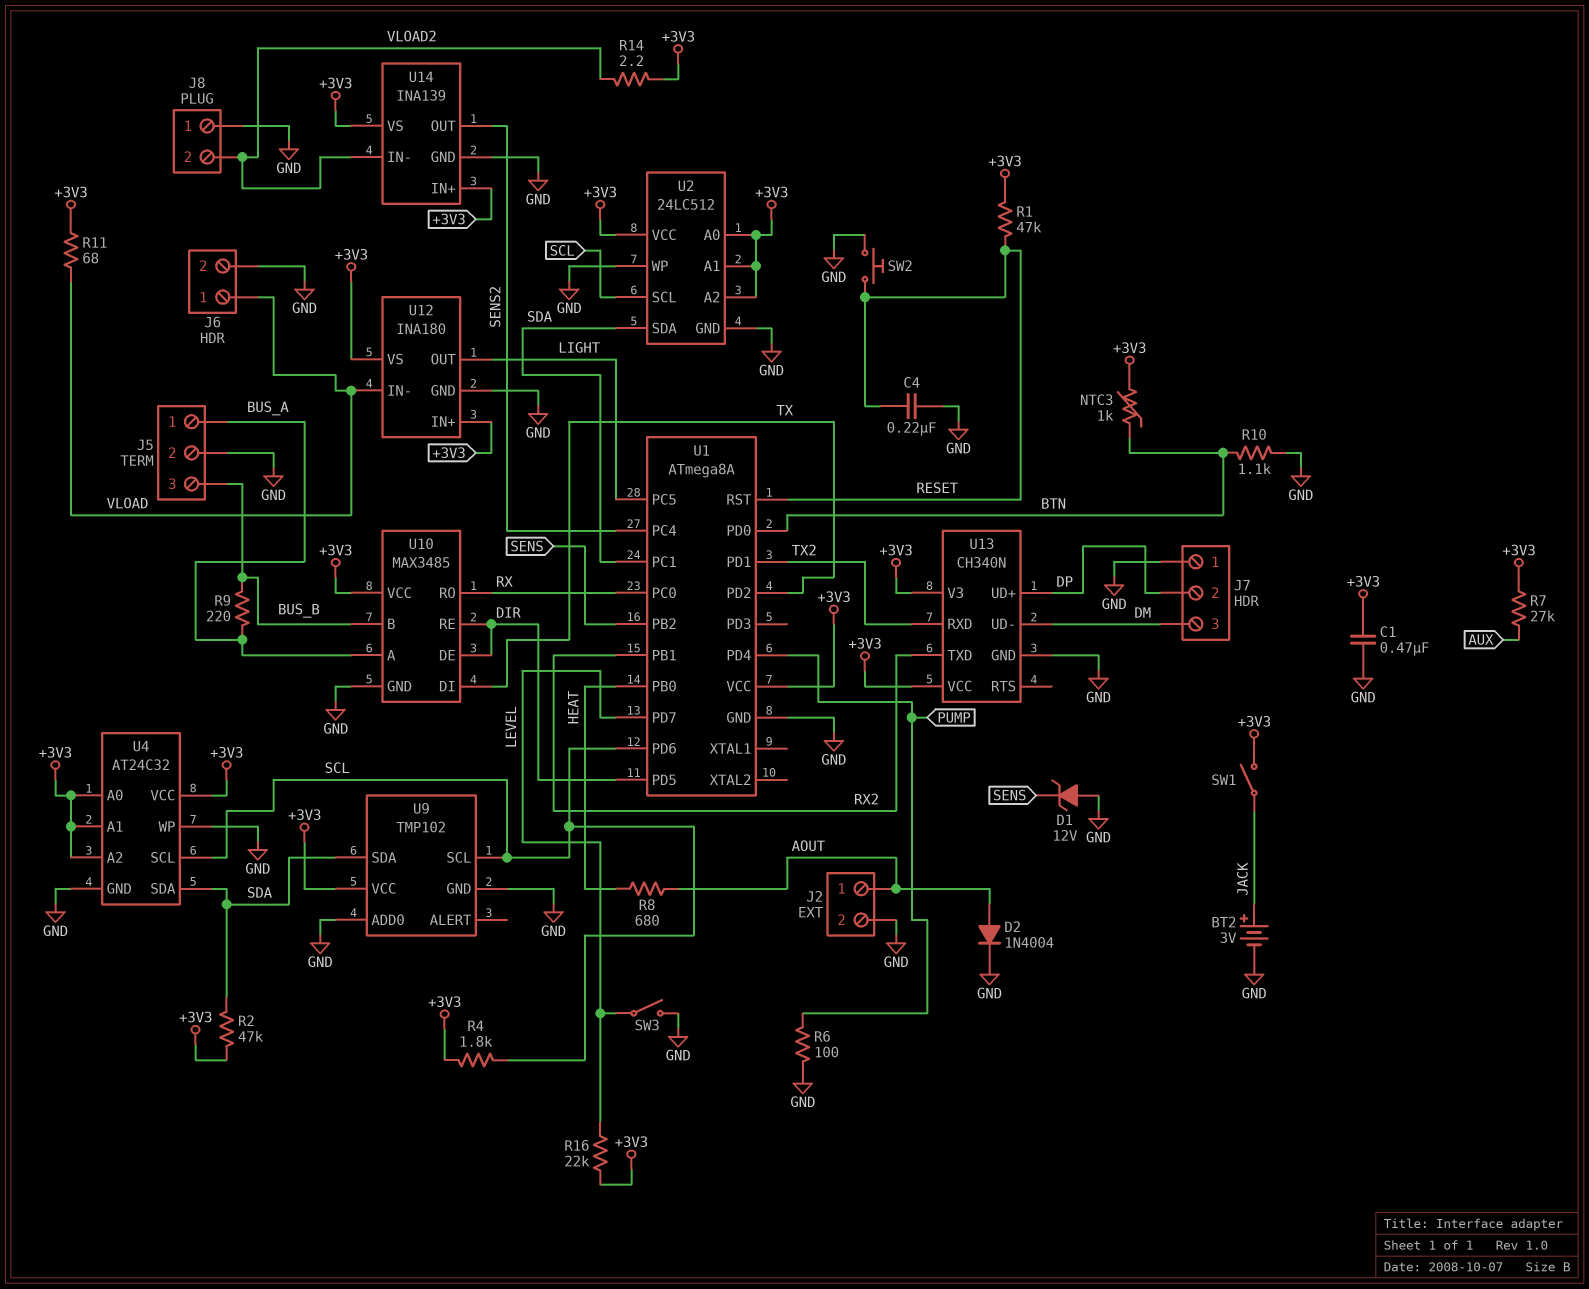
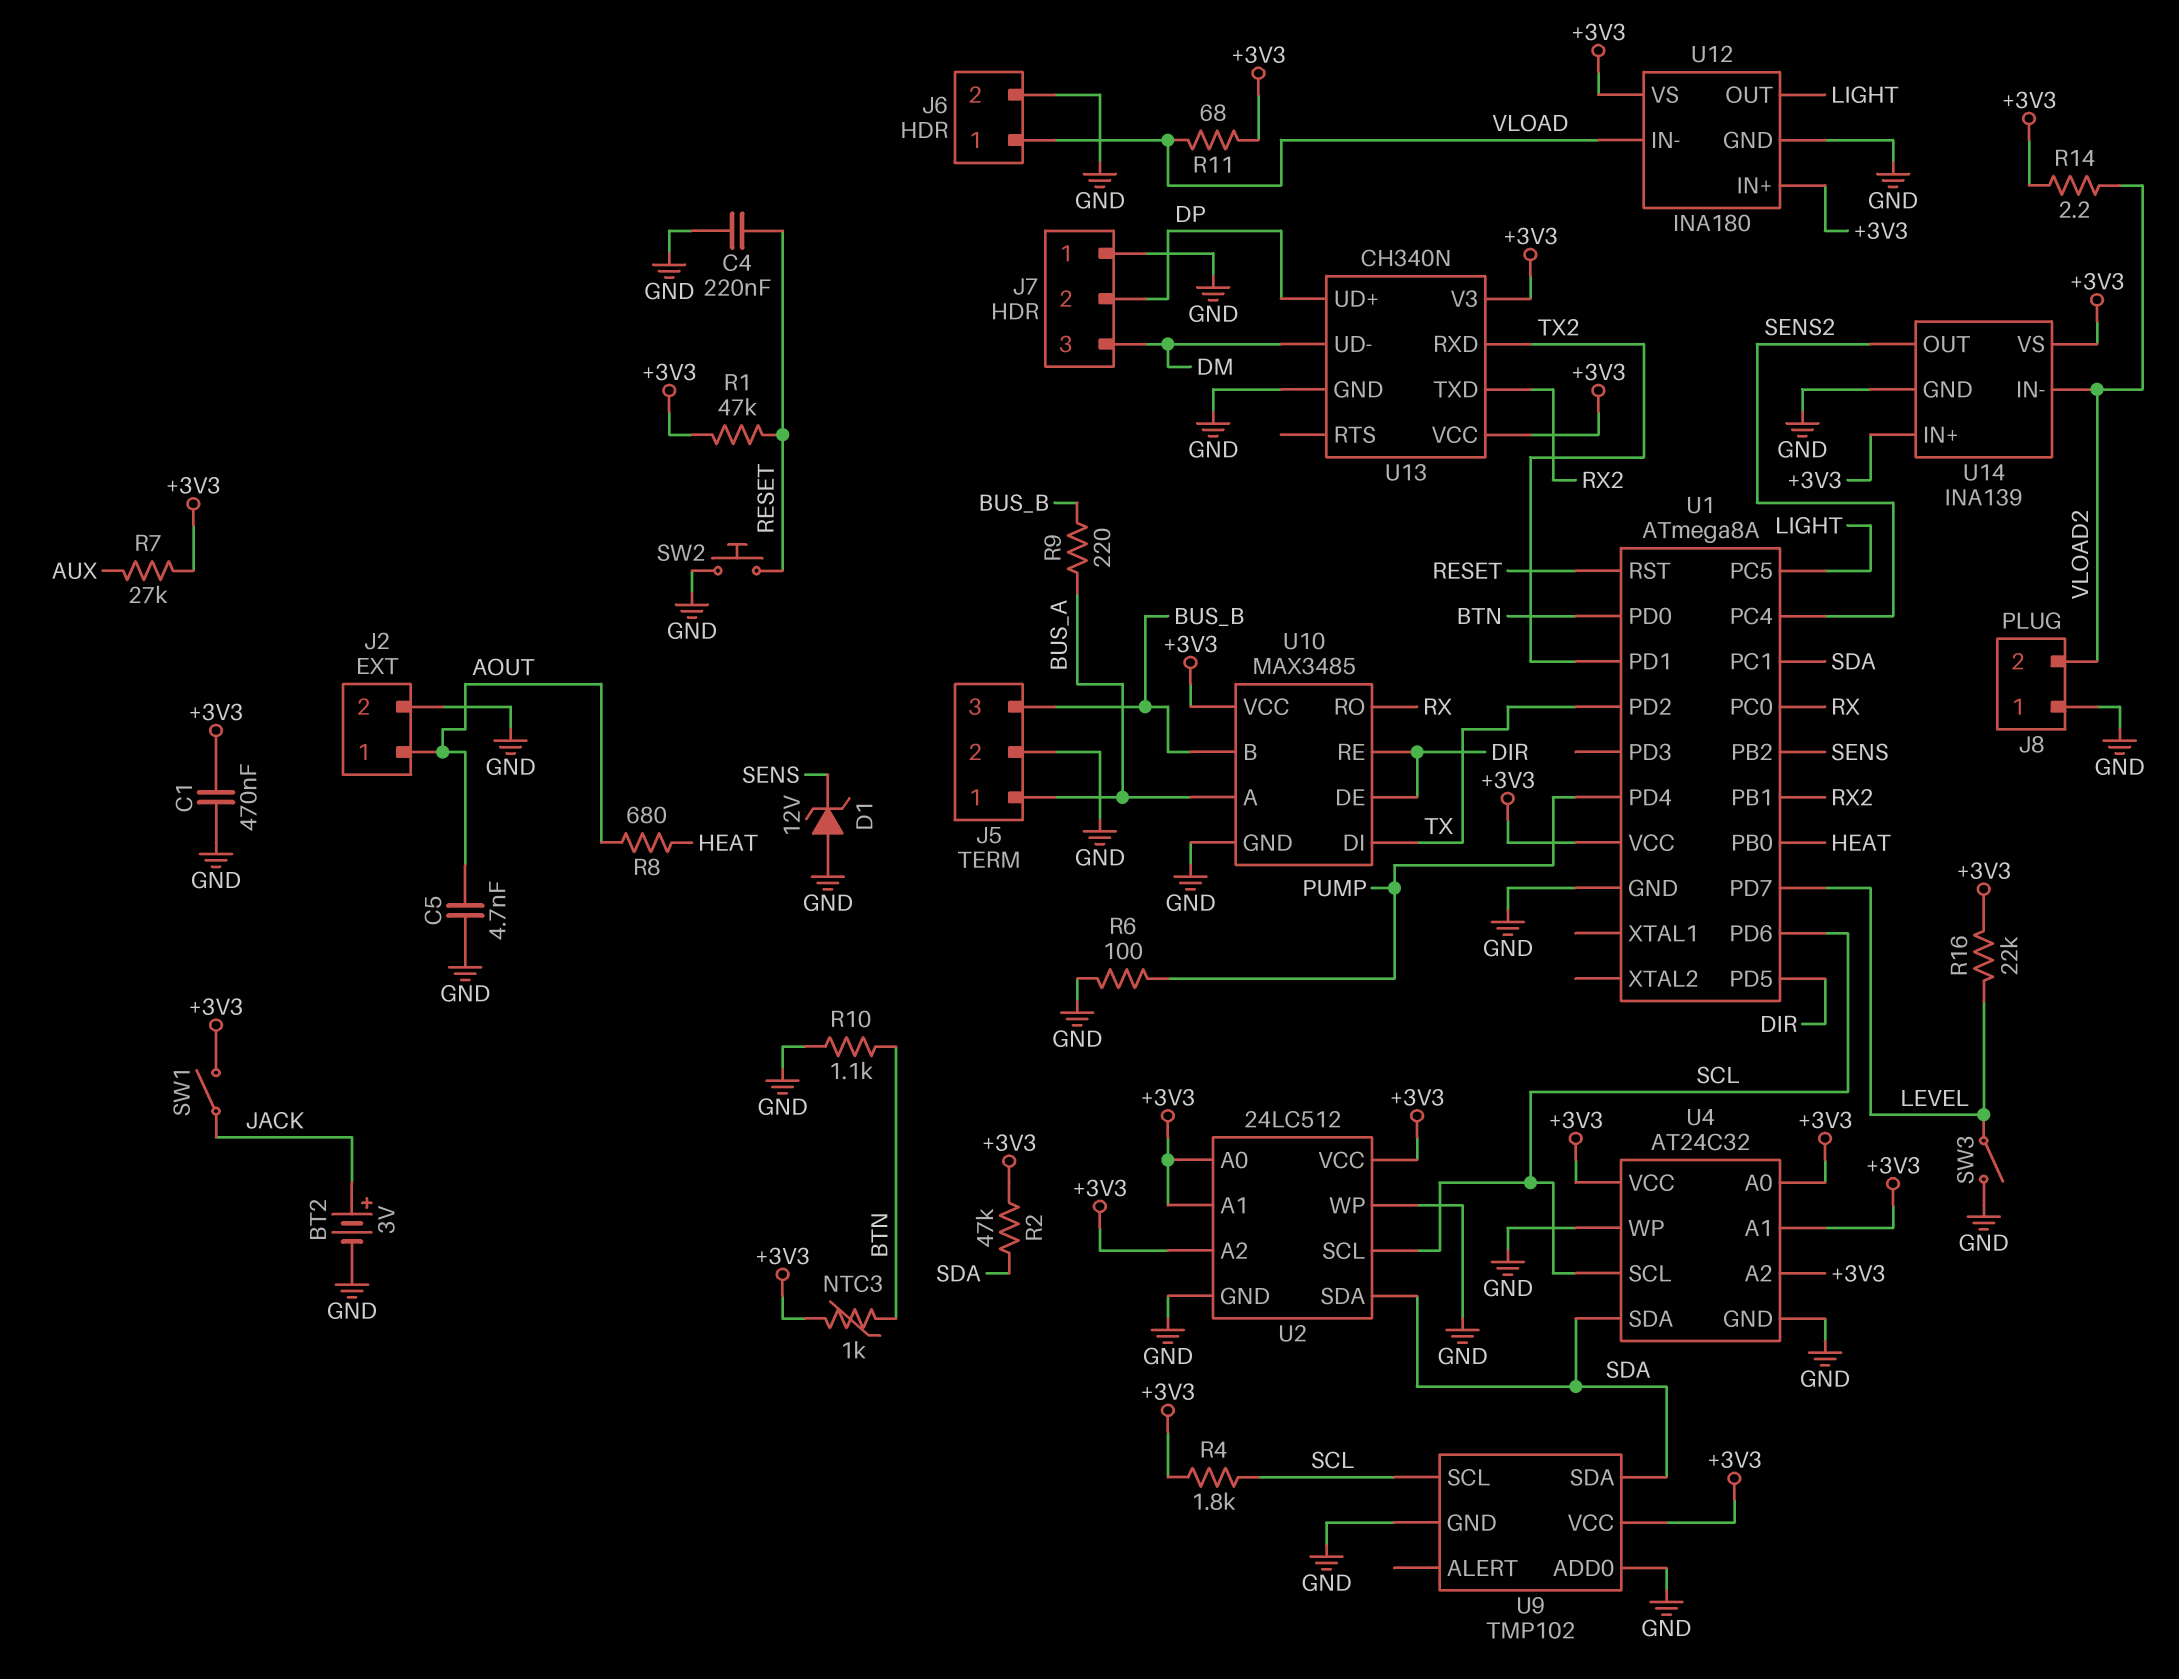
C5: none -> 4.7nF (AOUT, GND)
D2: diode 1N4004 (A AOUT, K GND) -> none

